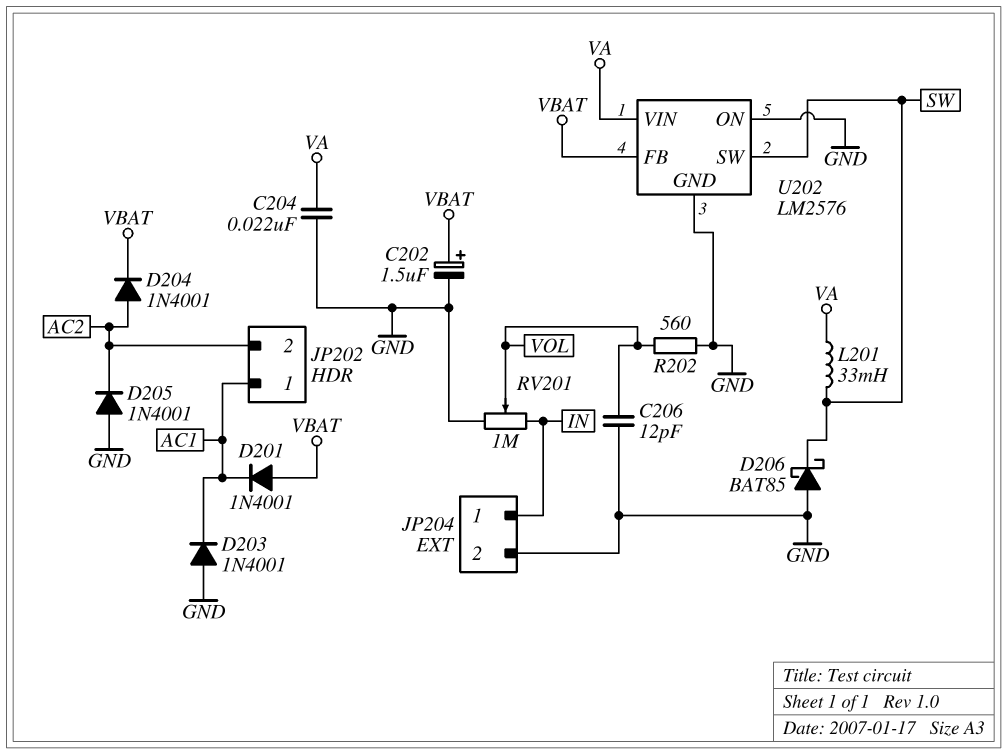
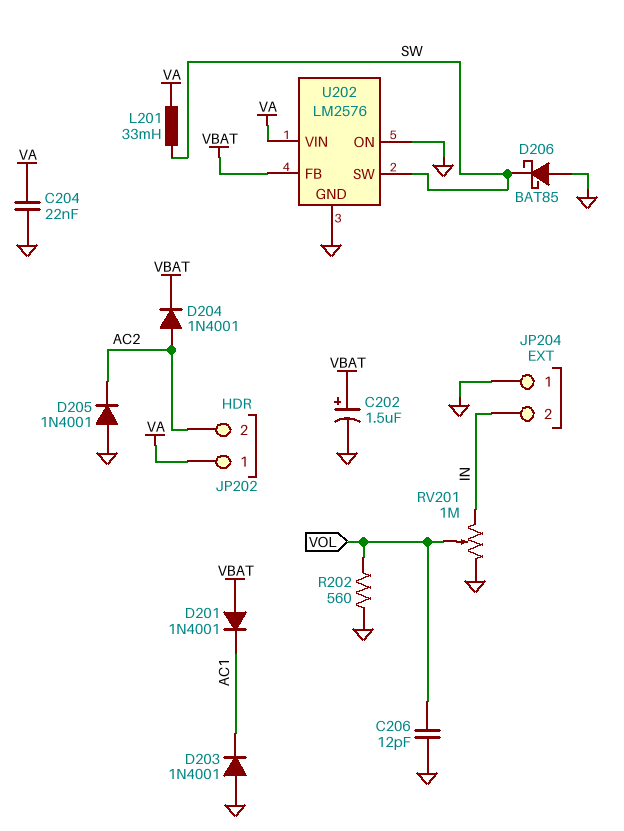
JP202 pin 1: AC1 -> VA
JP204 pin 1: IN -> GND
JP204 pin 2: GND -> IN

